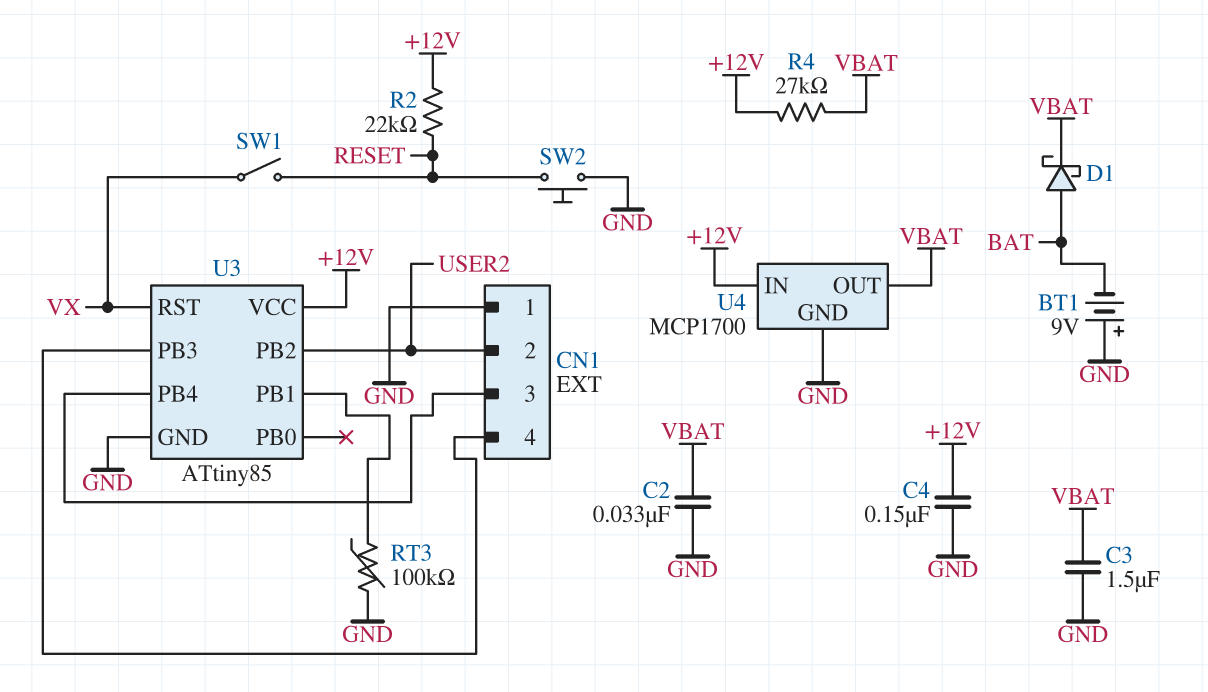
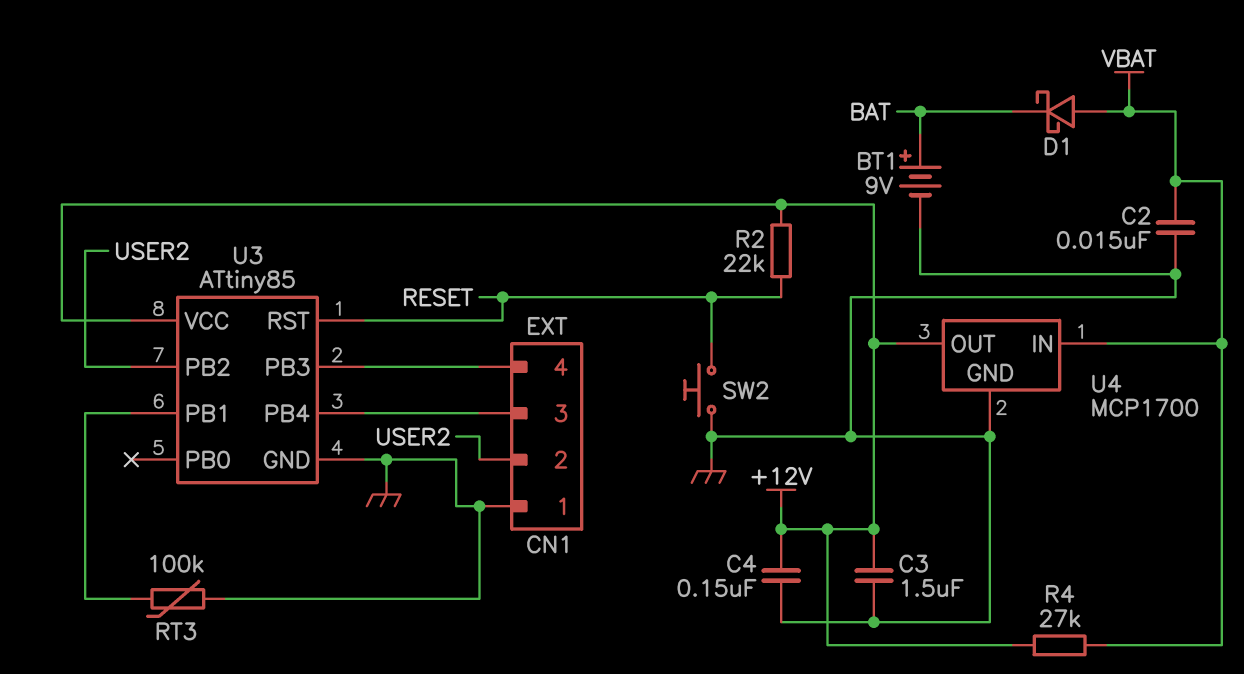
BT1: 9V (plus GND, minus BAT) -> 9V (plus BAT, minus GND)
C2: 33nF (GND, VBAT) -> 15nF (GND, VBAT)
C3: 1.5uF (GND, VBAT) -> 1.5uF (+12V, GND)
D1: schottky (A BAT, K VBAT) -> schottky (A VBAT, K BAT)
SW1: switch (RESET, VX) -> none
U3 pin RST: VX -> RESET
U4 pin IN: +12V -> VBAT
U4 pin OUT: VBAT -> +12V

